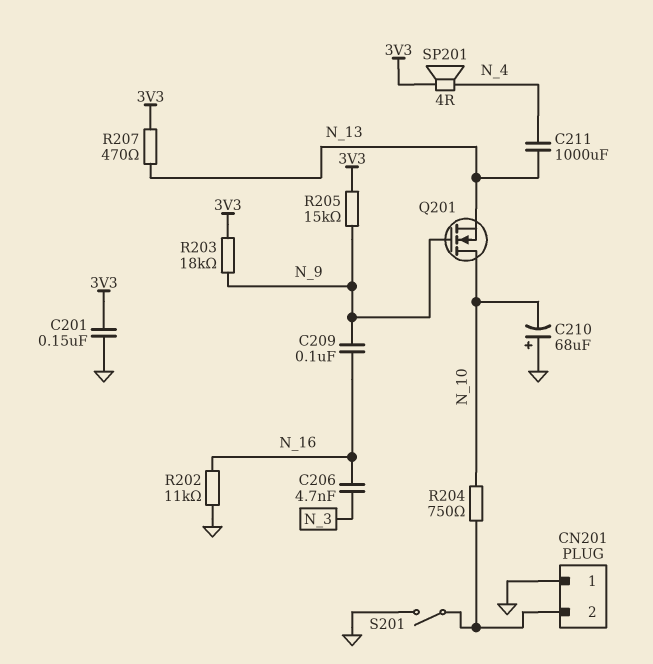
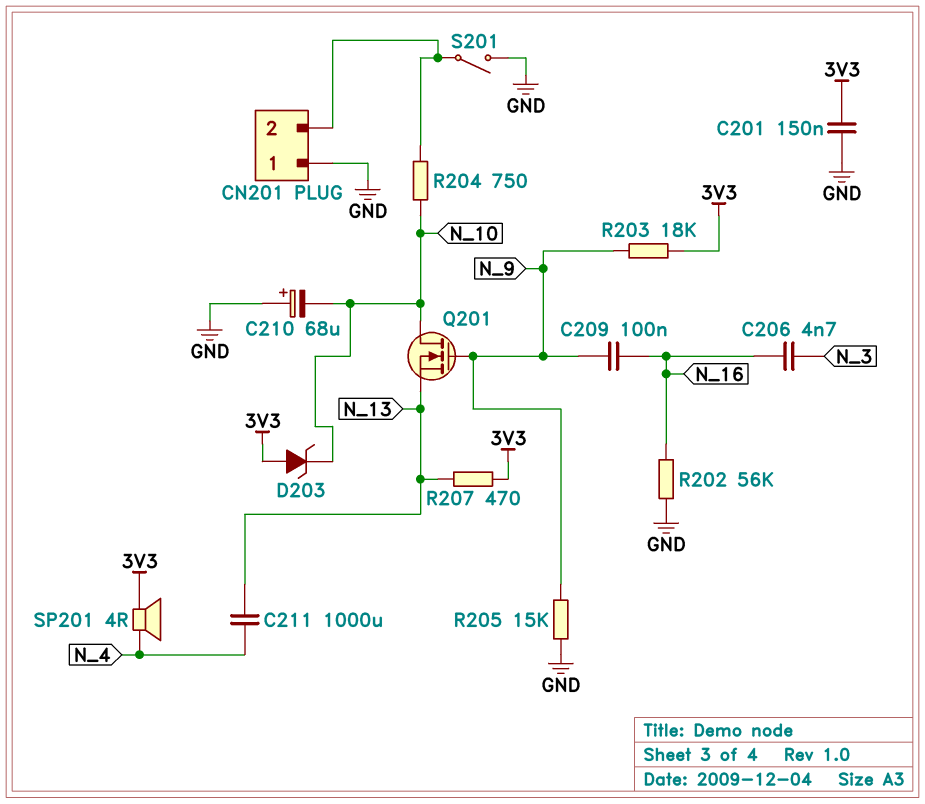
D203: none -> zener (A 3V3, K N_10)
R202: 11k (GND, N_16) -> 56k (GND, N_16)
R205: 15k (3V3, N_9) -> 15k (GND, N_9)

